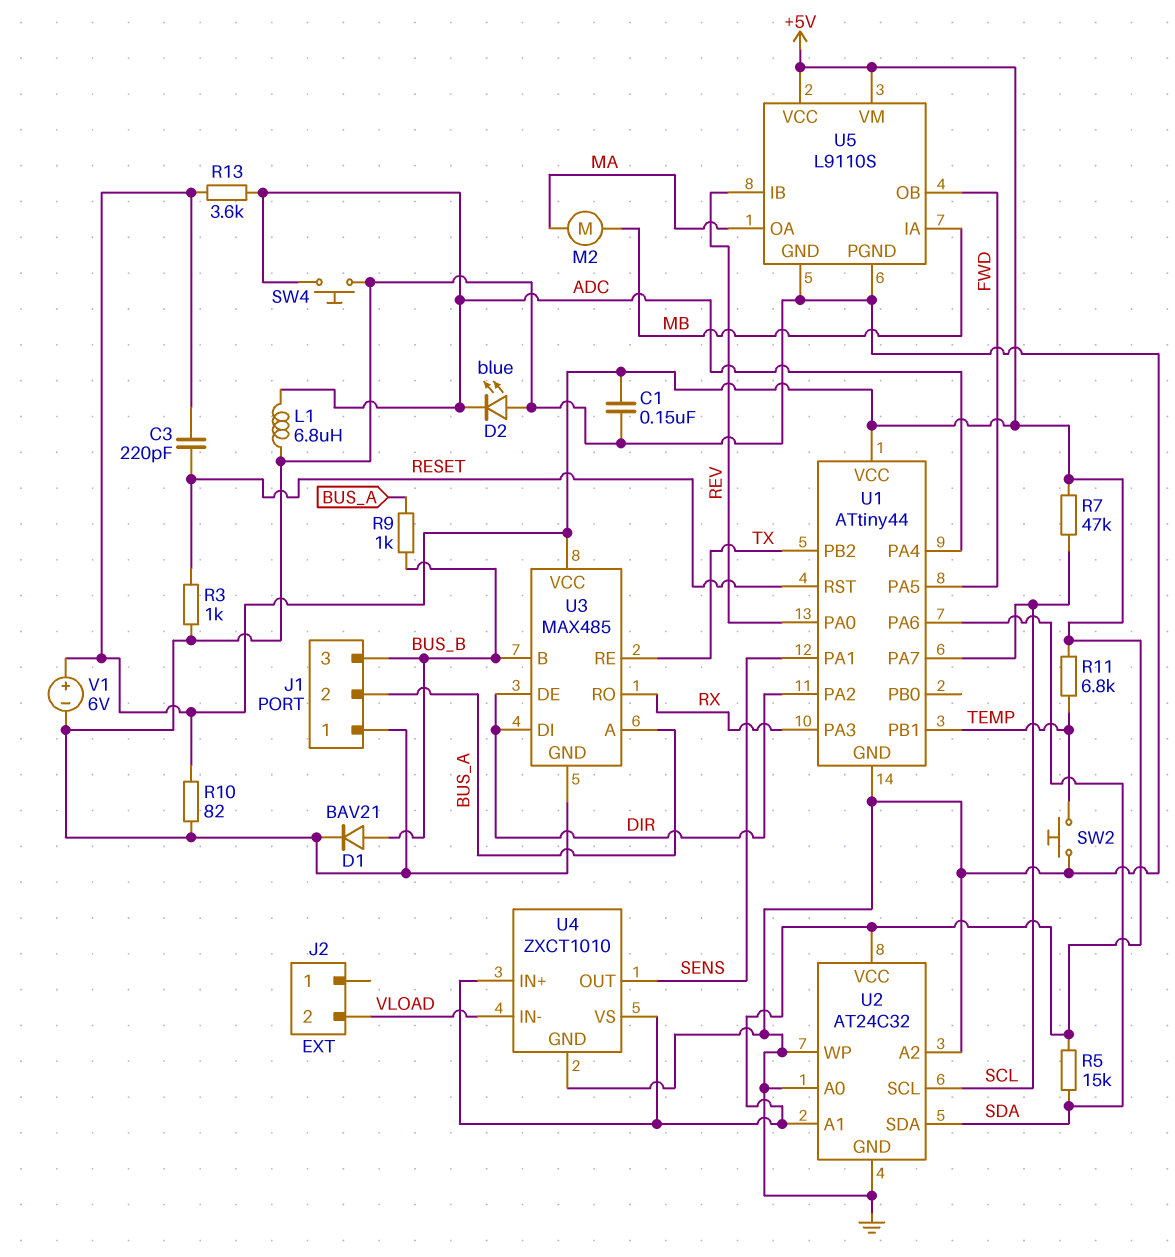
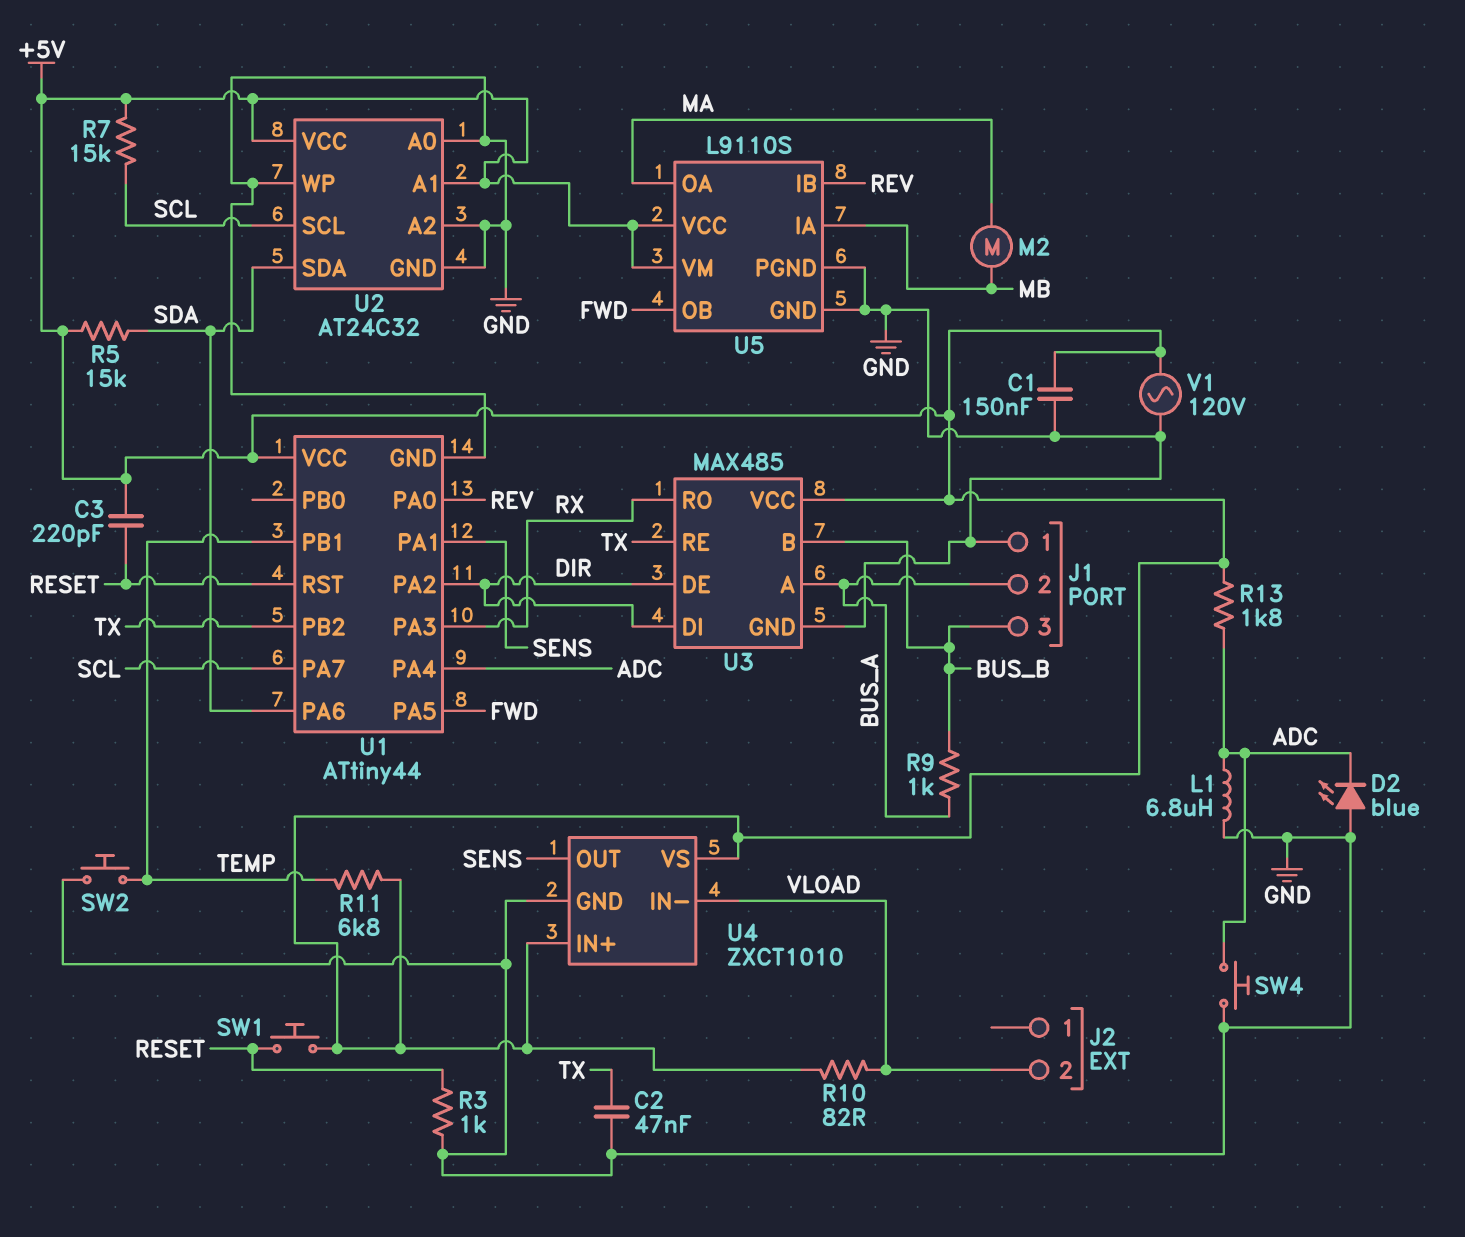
C2: none -> 47nF (GND, TX)
D1: diode BAV21 (A BUS_B, K GND) -> none
R7: 47k (+5V, SCL) -> 15k (+5V, SCL)
R10: 82 (+5V, GND) -> 82 (+5V, VLOAD)
R13: 3.6k (+5V, ADC) -> 1.8k (+5V, ADC)
SW1: none -> button (+5V, RESET)
V1: 6V (plus +5V, minus GND) -> AC 120V (+5V, GND)

